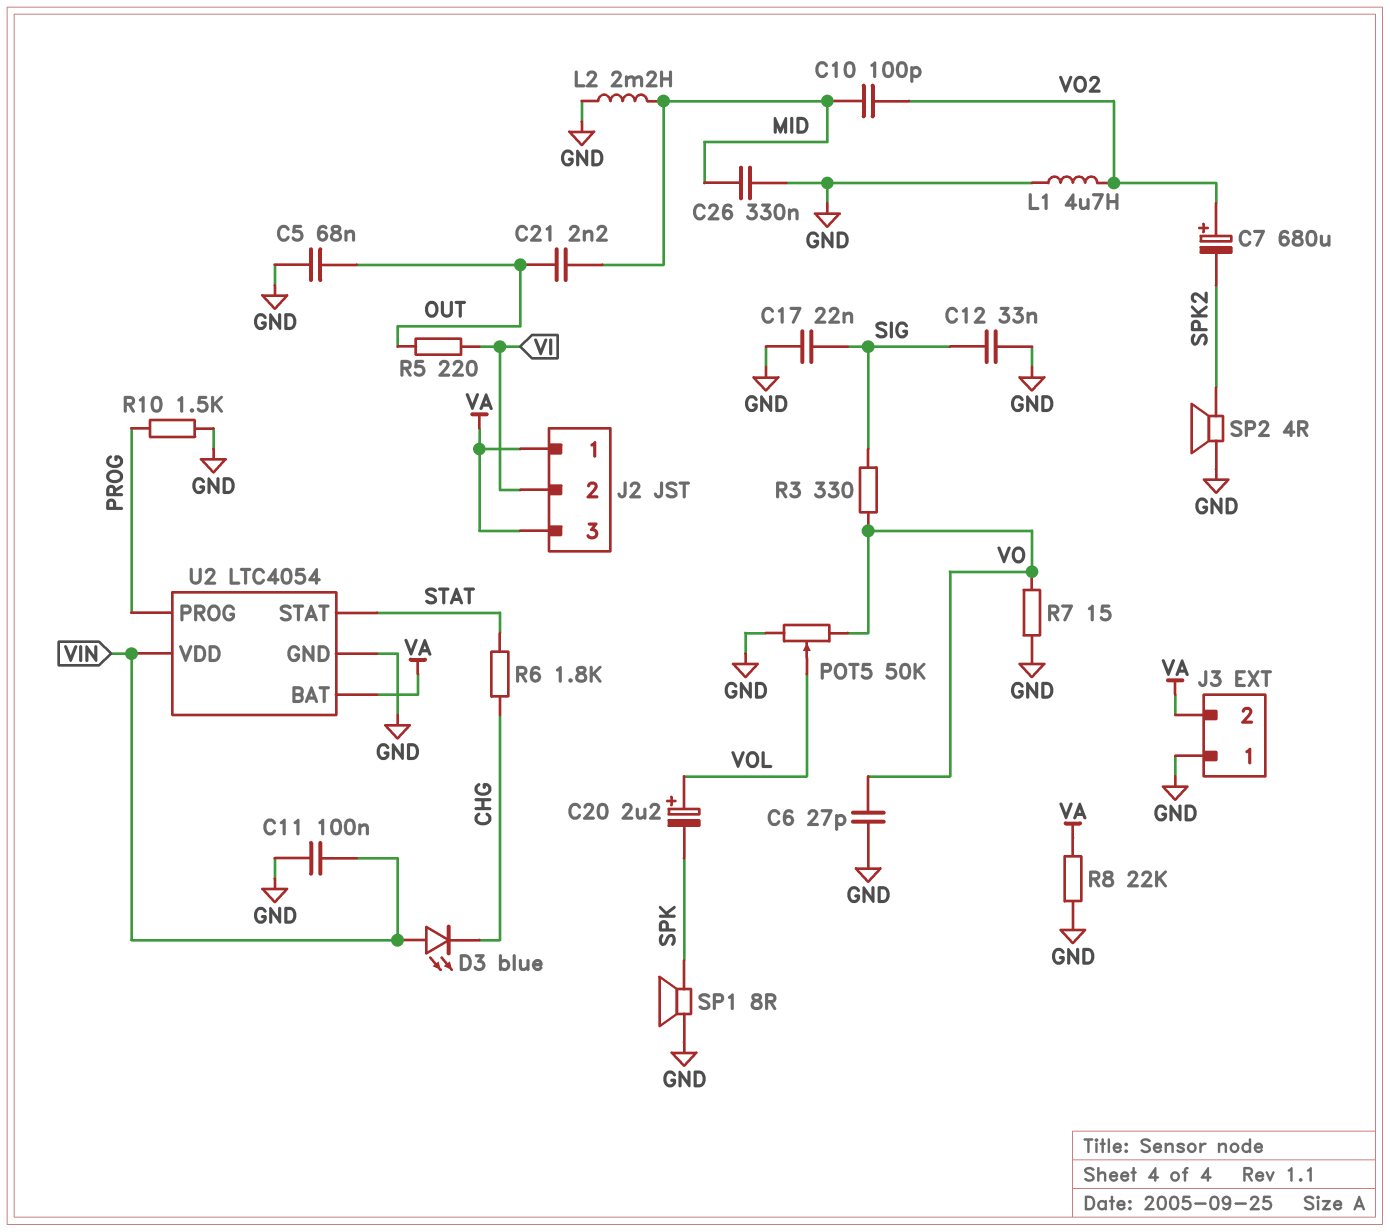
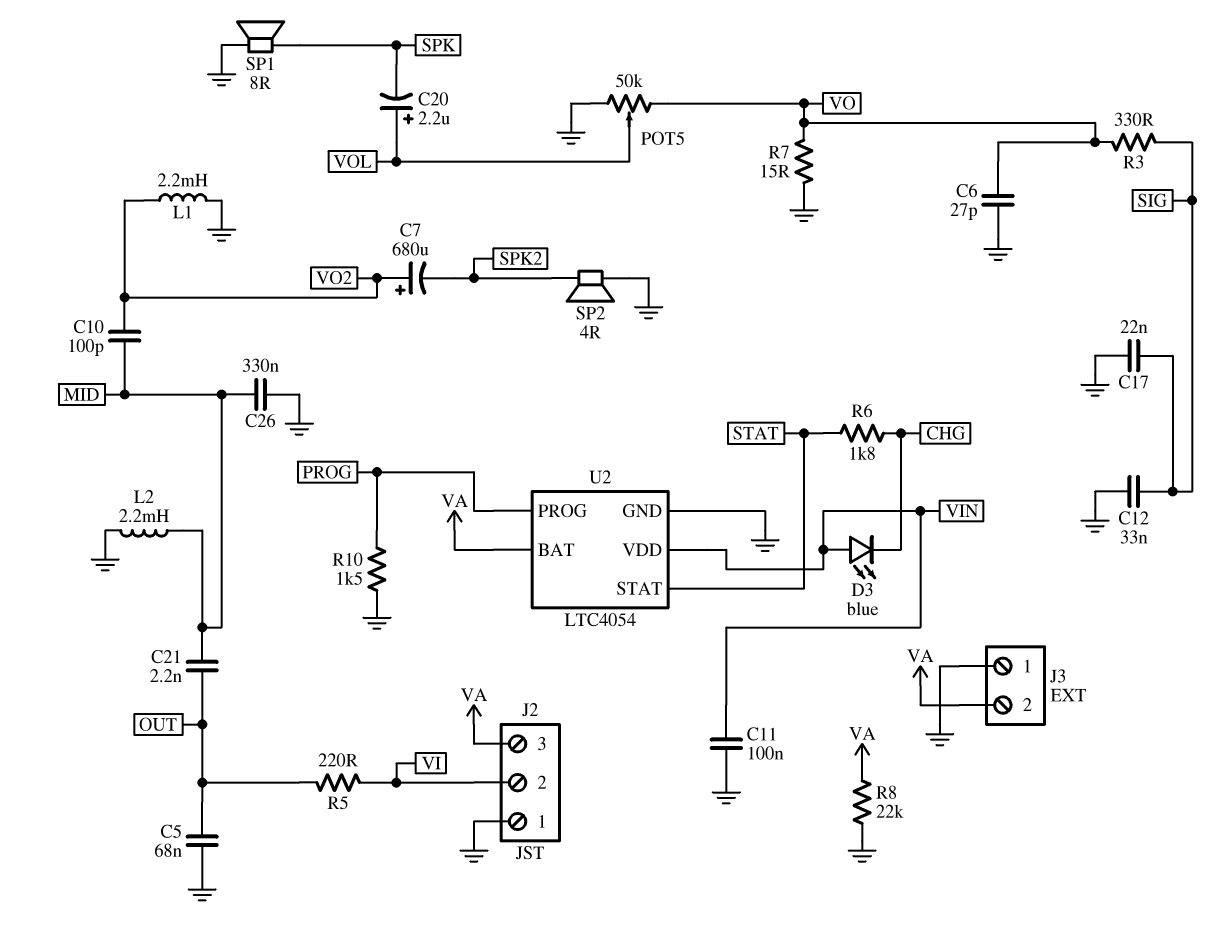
J2 pin 1: VA -> GND
L1: 4.7uH (GND, VO2) -> 2.2mH (GND, VO2)

